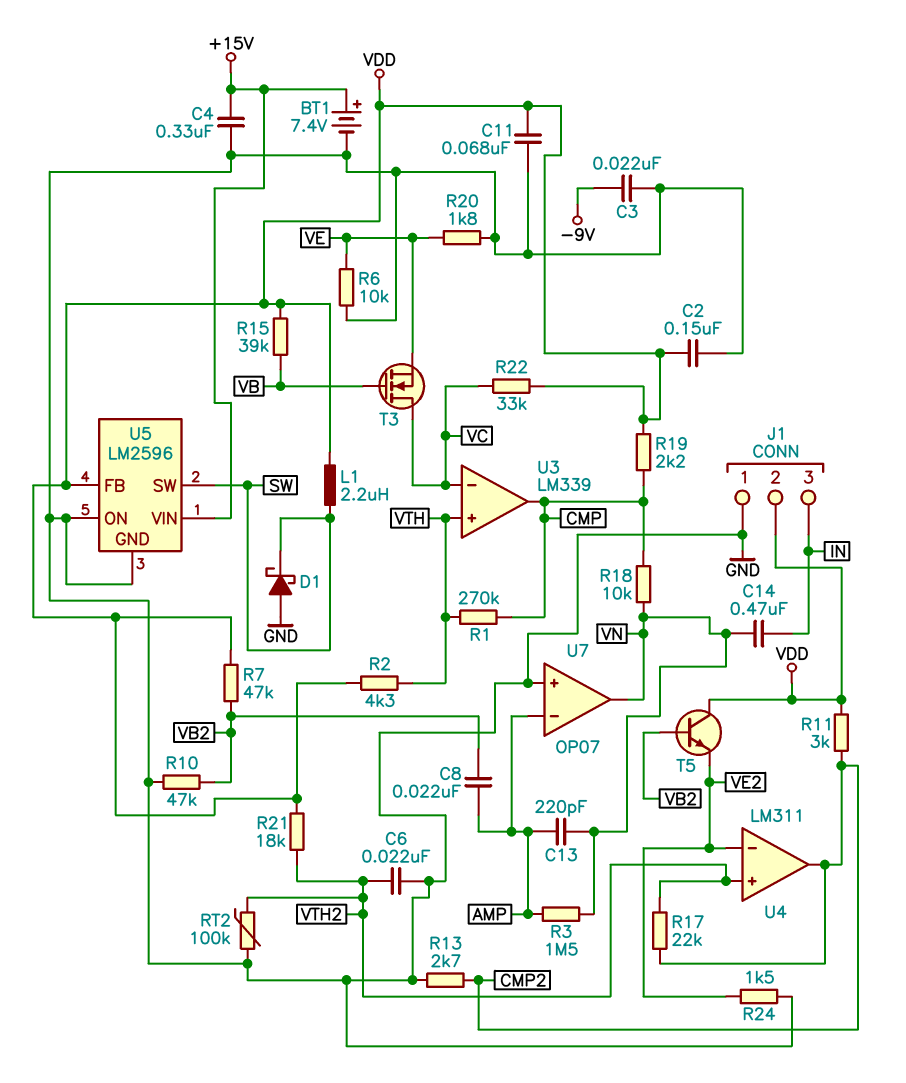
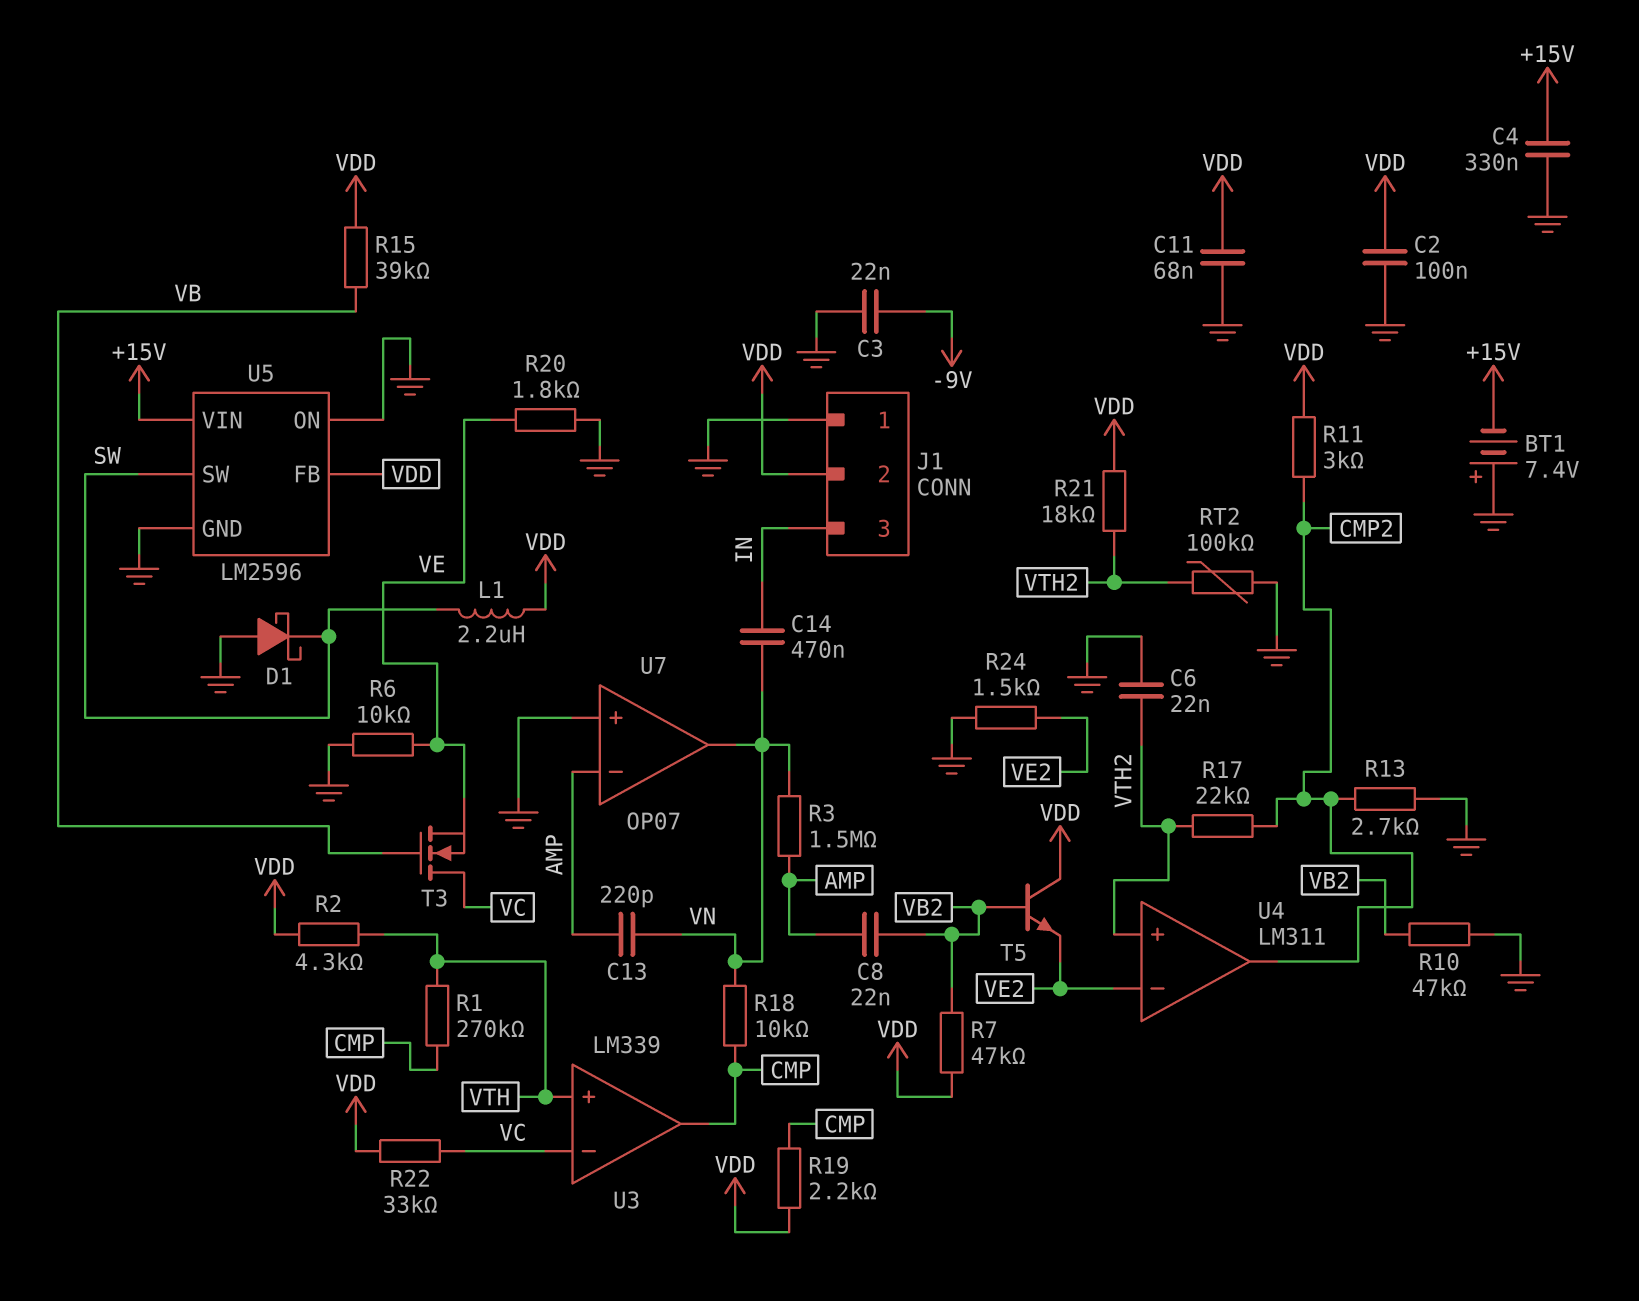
BT1: 7.4V (plus +15V, minus GND) -> 7.4V (plus GND, minus +15V)
C2: 150nF (GND, VDD) -> 100nF (GND, VDD)

